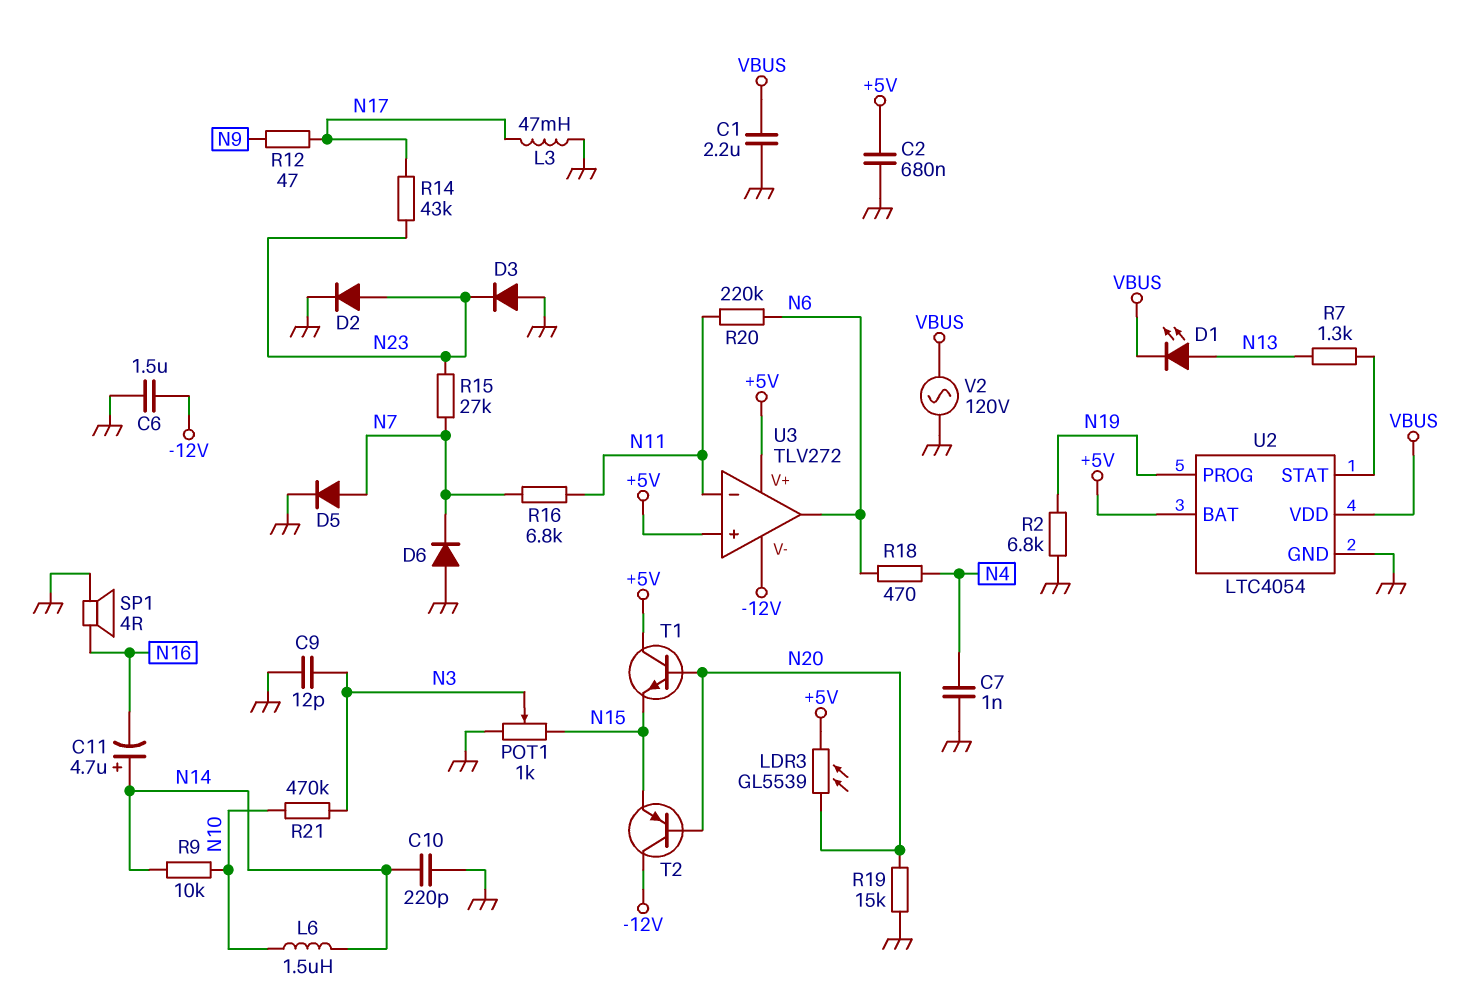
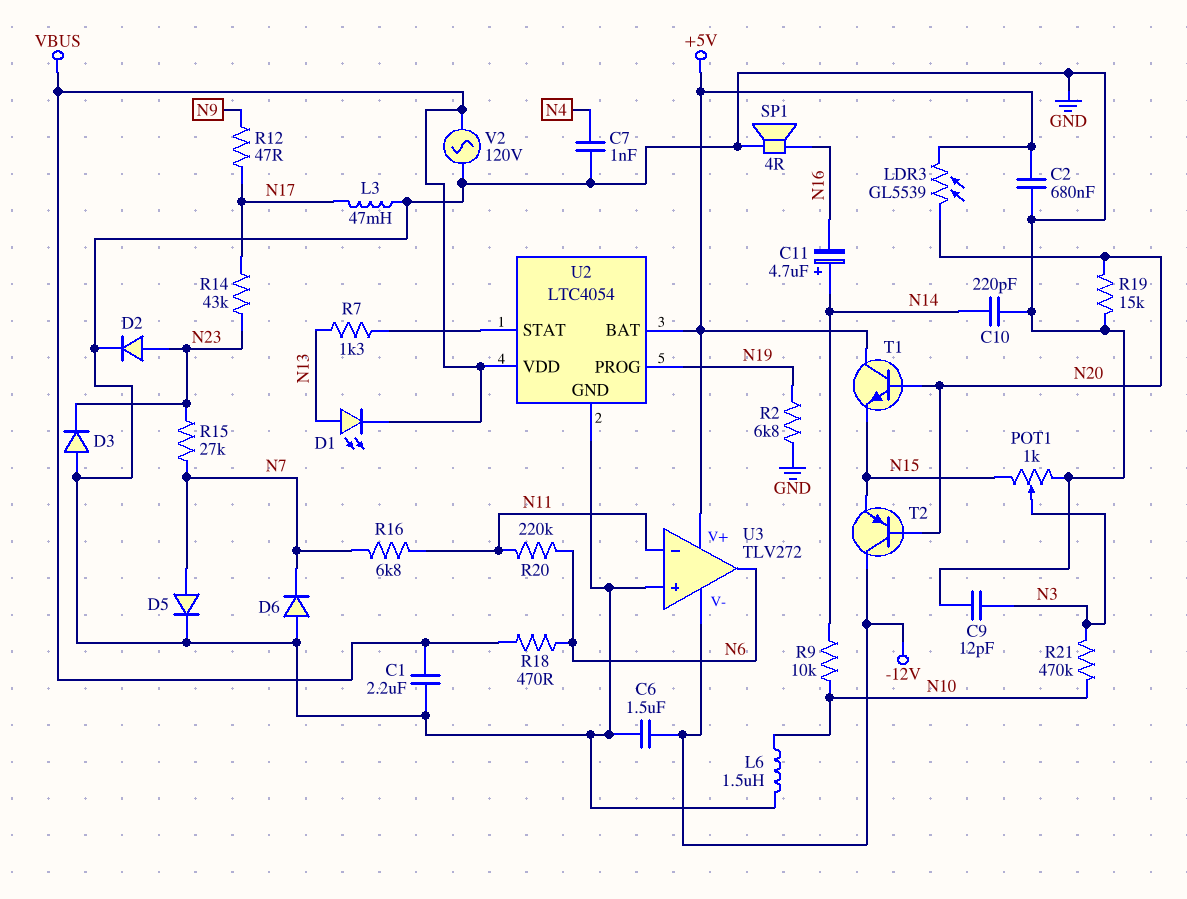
L6: 1.5uH (N10, N14) -> 1.5uH (GND, N10)
R18: 470 (N4, N6) -> 470 (N6, VBUS)
U3 pin in+: +5V -> GND

